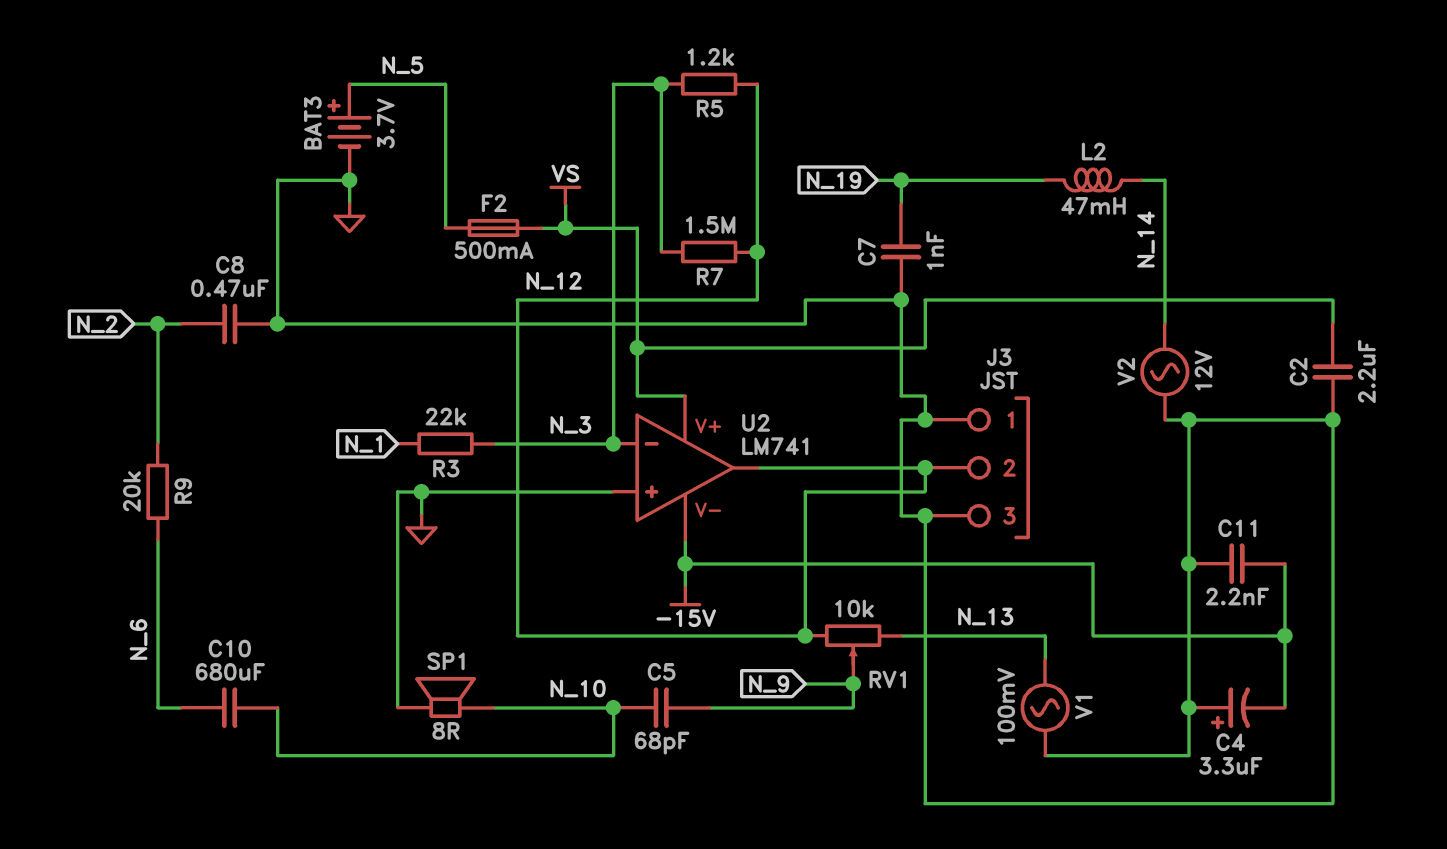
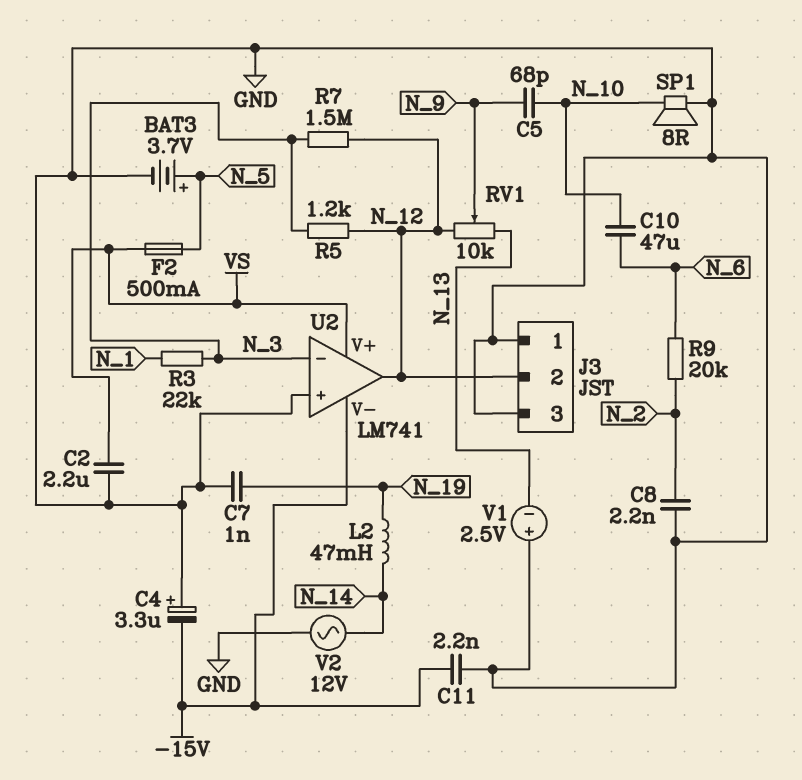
C8: 470nF (GND, N_2) -> 2.2nF (GND, N_2)
C10: 680uF (N_6, N_10) -> 47uF (N_6, N_10)
V1: AC 100mV (GND, N_13) -> 2.5V (plus GND, minus N_13)

